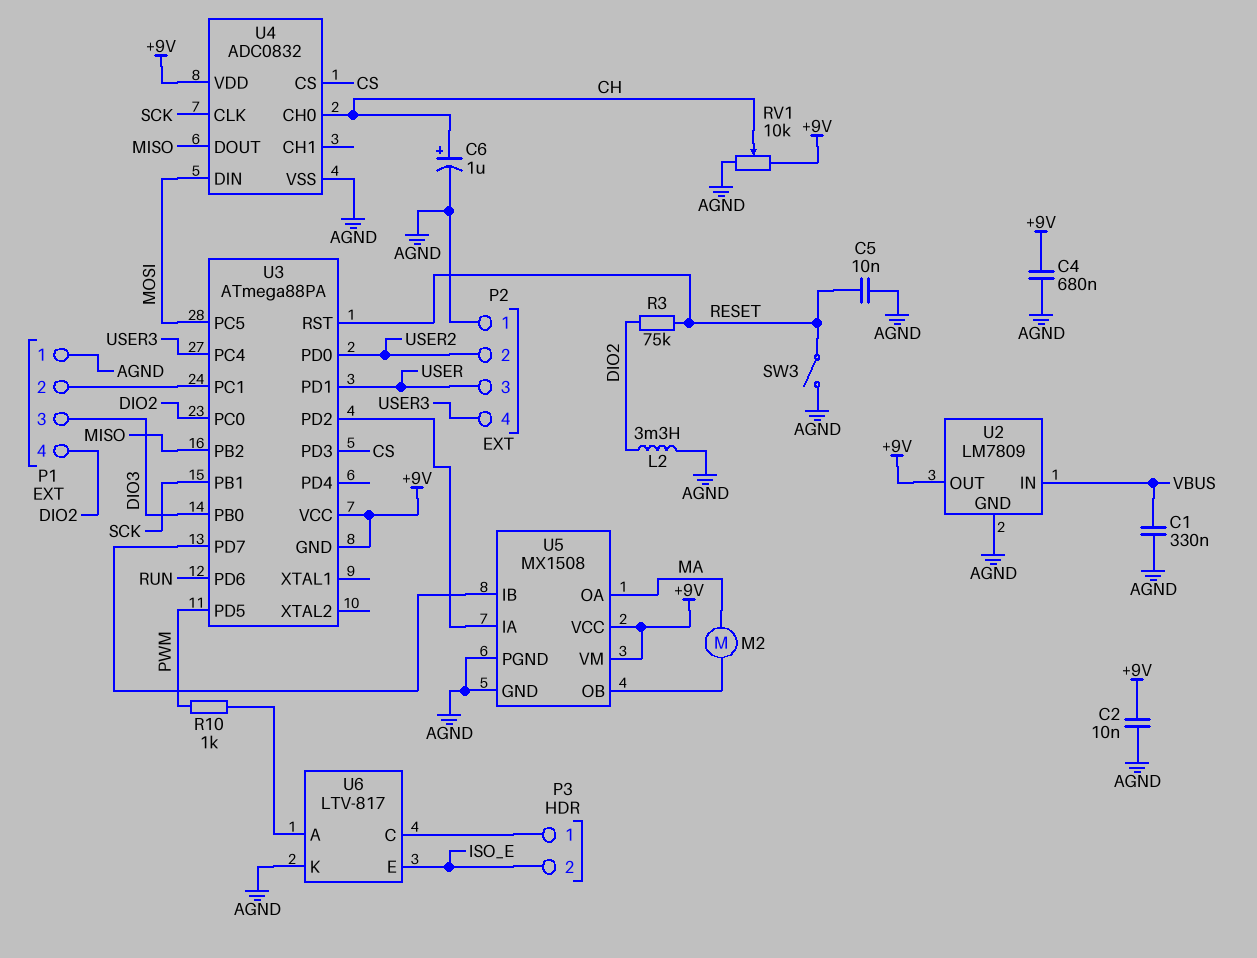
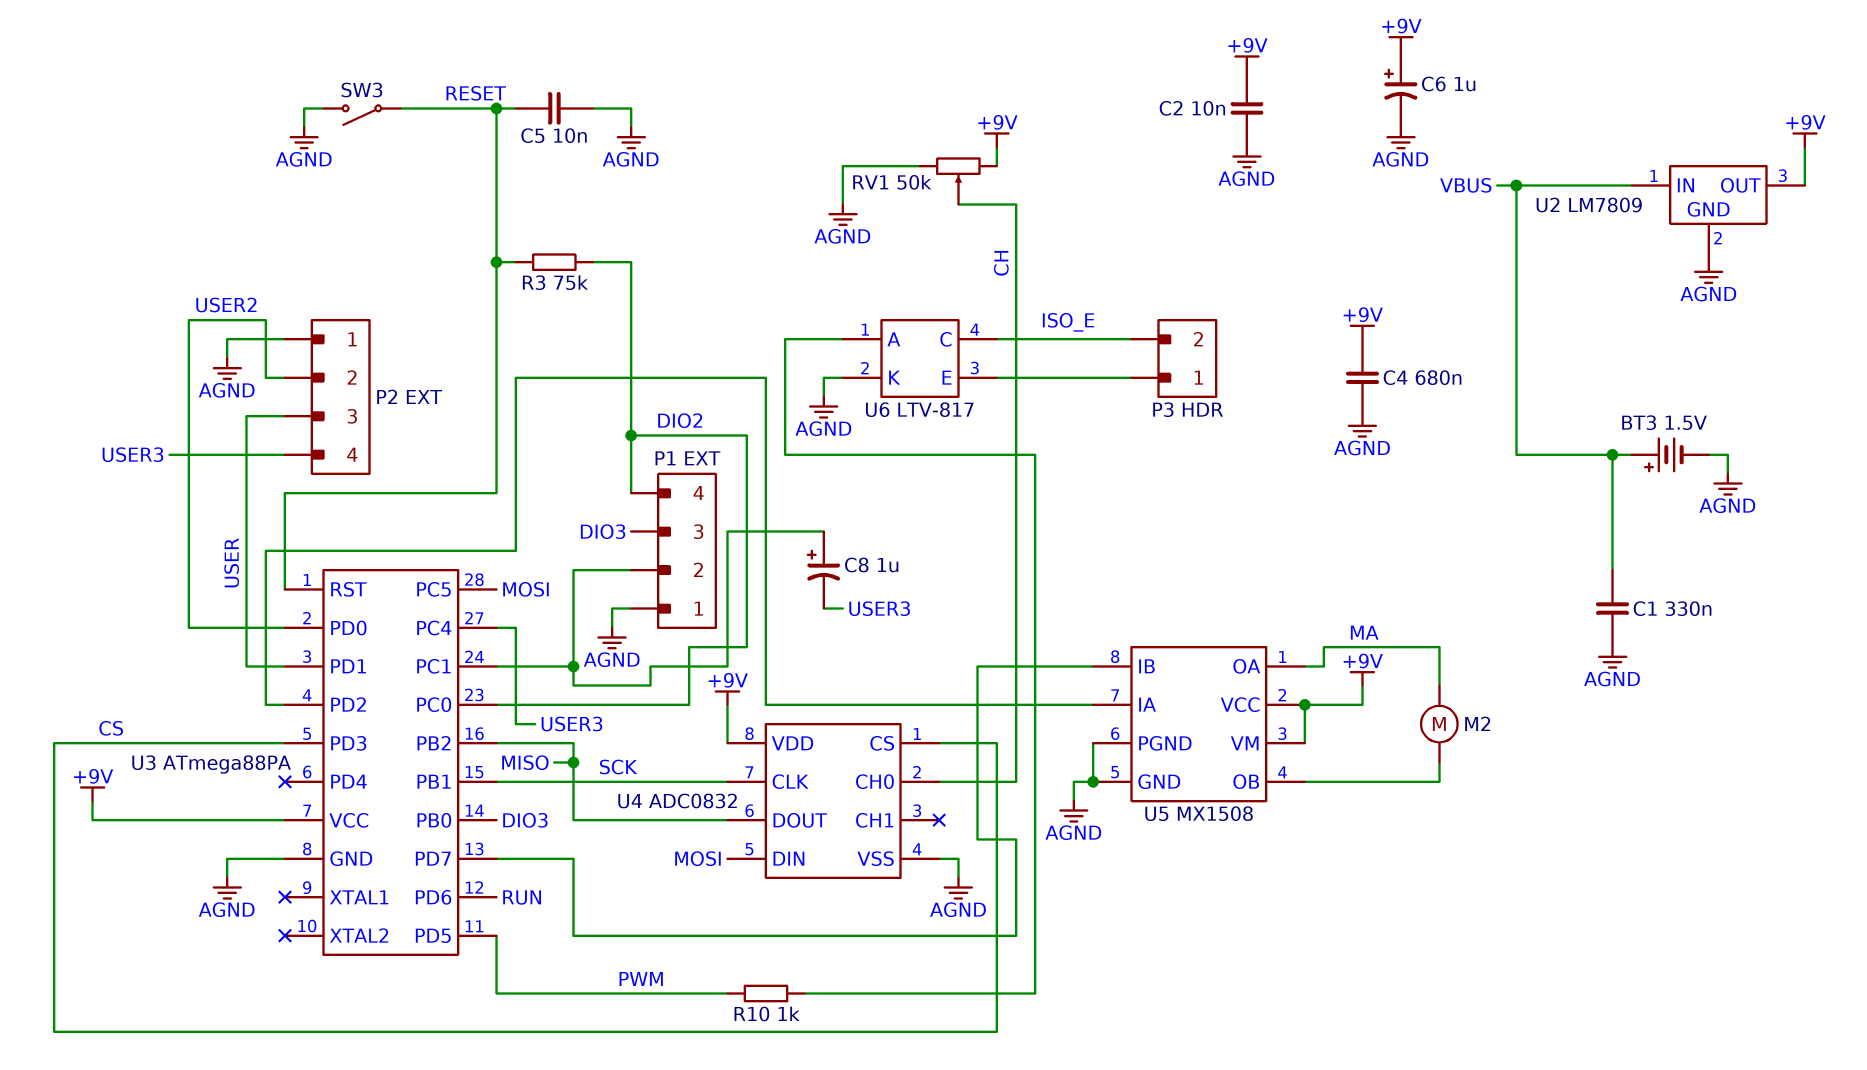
BT3: none -> 1.5V (plus VBUS, minus AGND)
C6: 1uF (plus CH, minus AGND) -> 1uF (plus +9V, minus AGND)
C8: none -> 1uF (plus P1/2, minus USER3)
L2: 3.3mH (AGND, DIO2) -> none
RV1: 10k (+9V, AGND, wiper CH) -> 50k (+9V, AGND, wiper CH)
U3 pin GND: +9V -> AGND
U6 pin C: P3/1 -> ISO_E
U6 pin E: ISO_E -> P3/1

